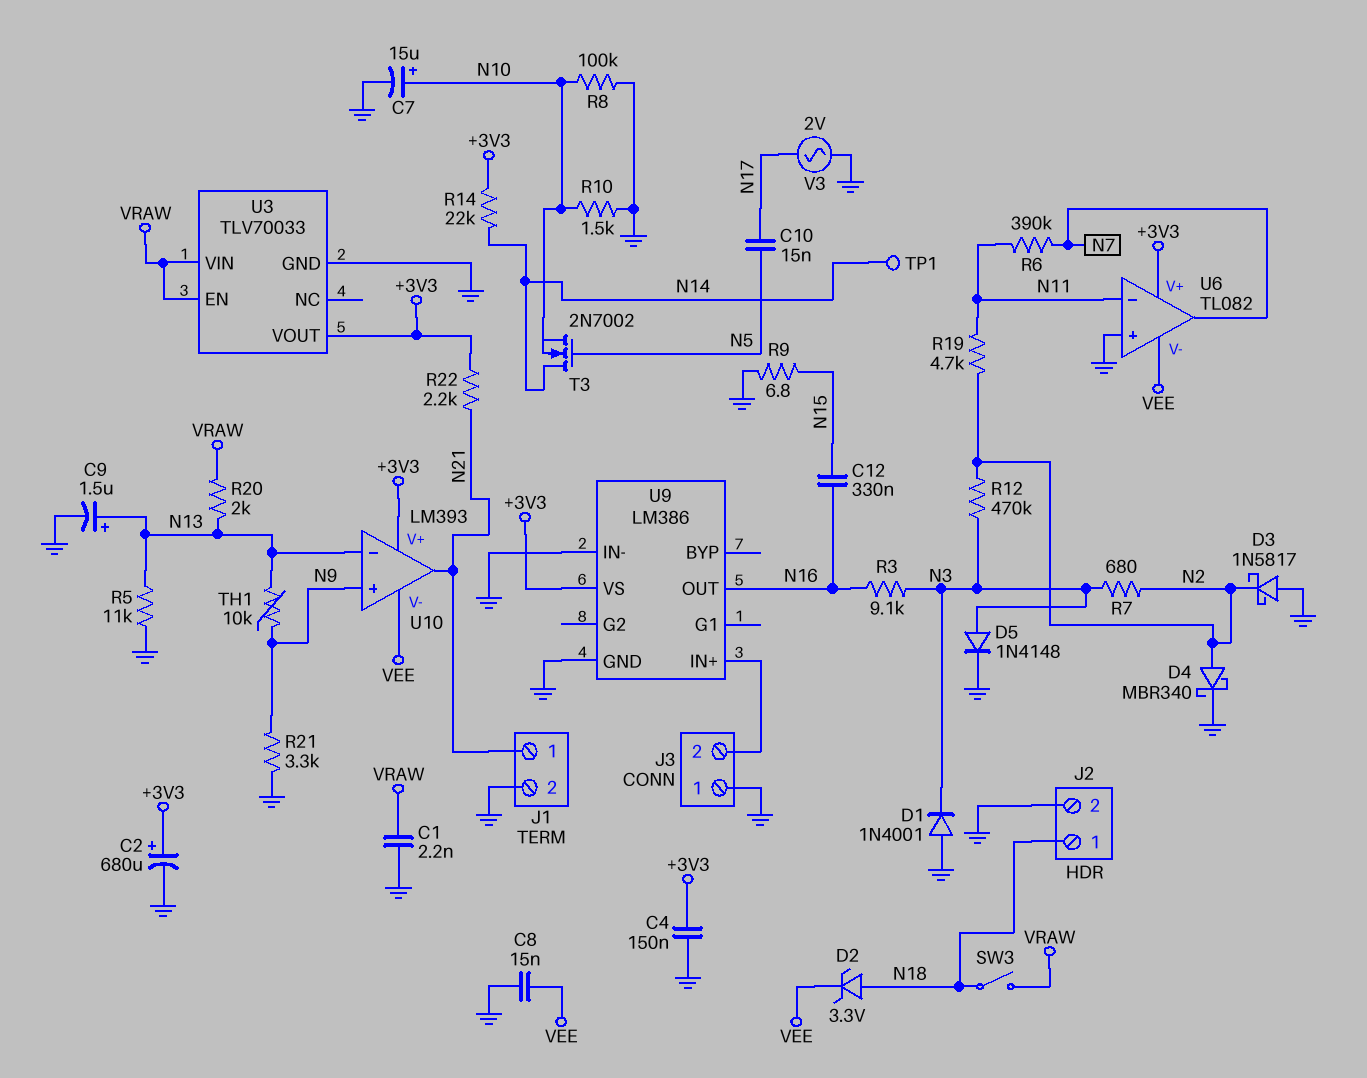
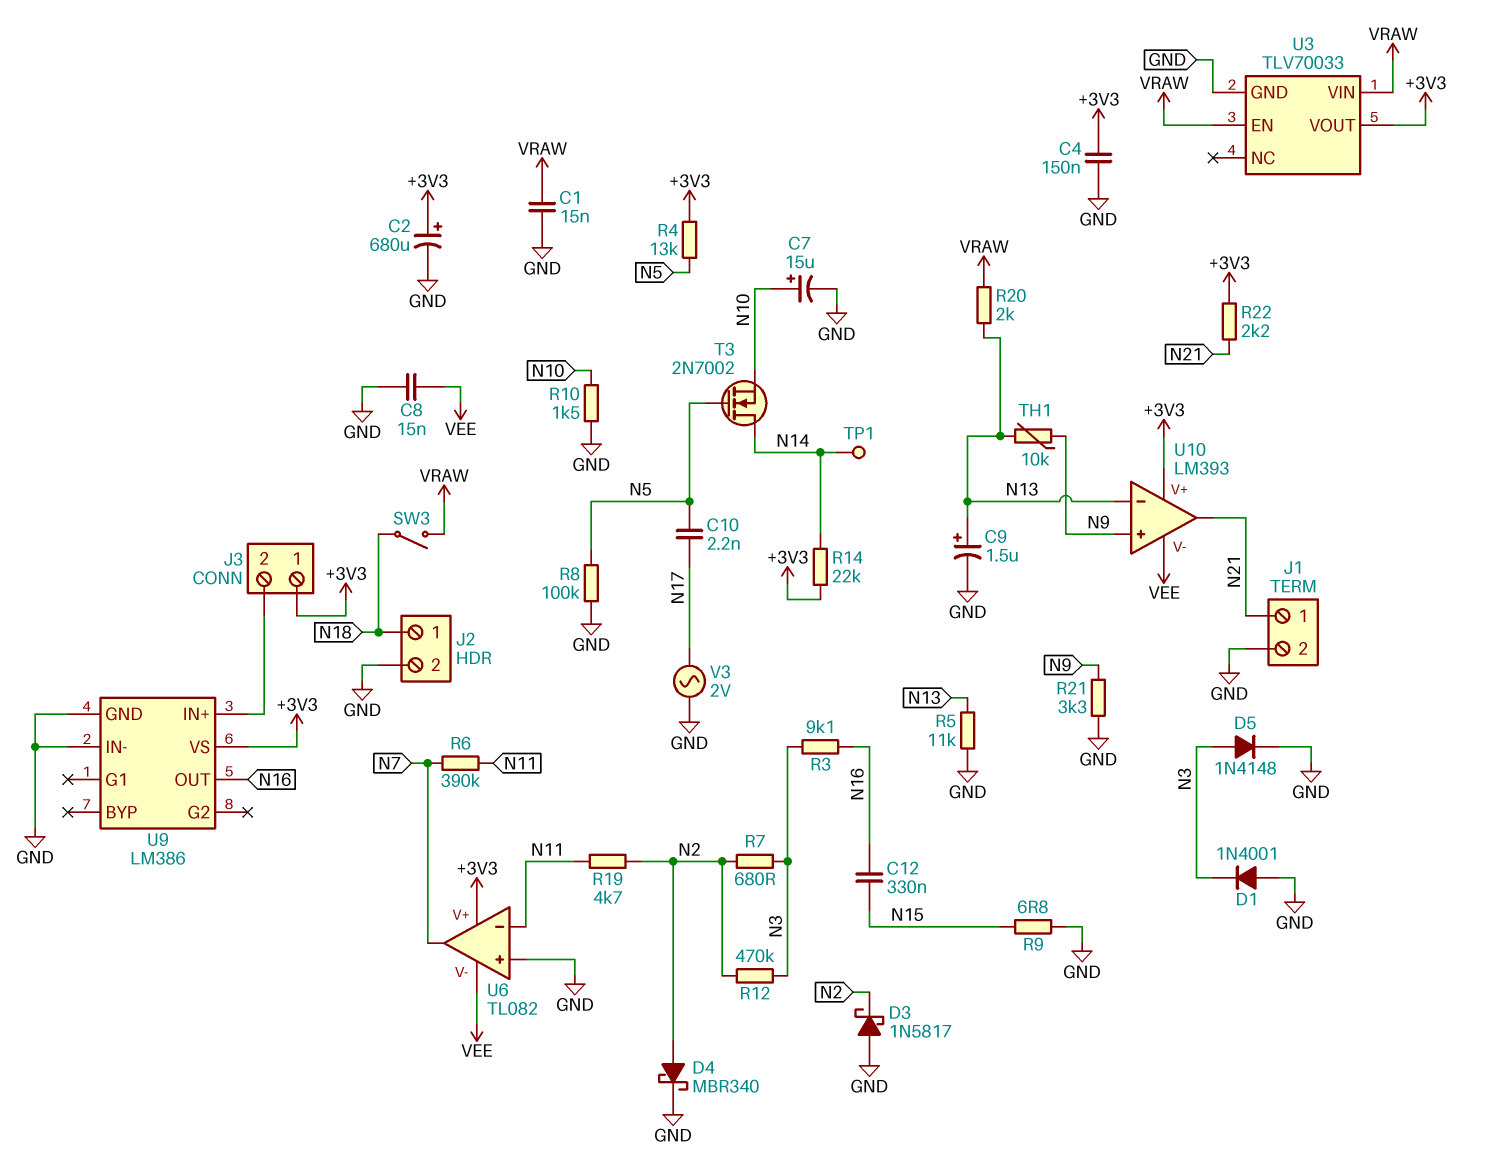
C1: 2.2nF (GND, VRAW) -> 15nF (GND, VRAW)
C10: 15nF (N5, N17) -> 2.2nF (N5, N17)
D2: zener 3.3V (A N18, K VEE) -> none
J3 pin 1: GND -> +3V3
R4: none -> 13k (+3V3, N5)
R8: 100k (GND, N10) -> 100k (GND, N5)

